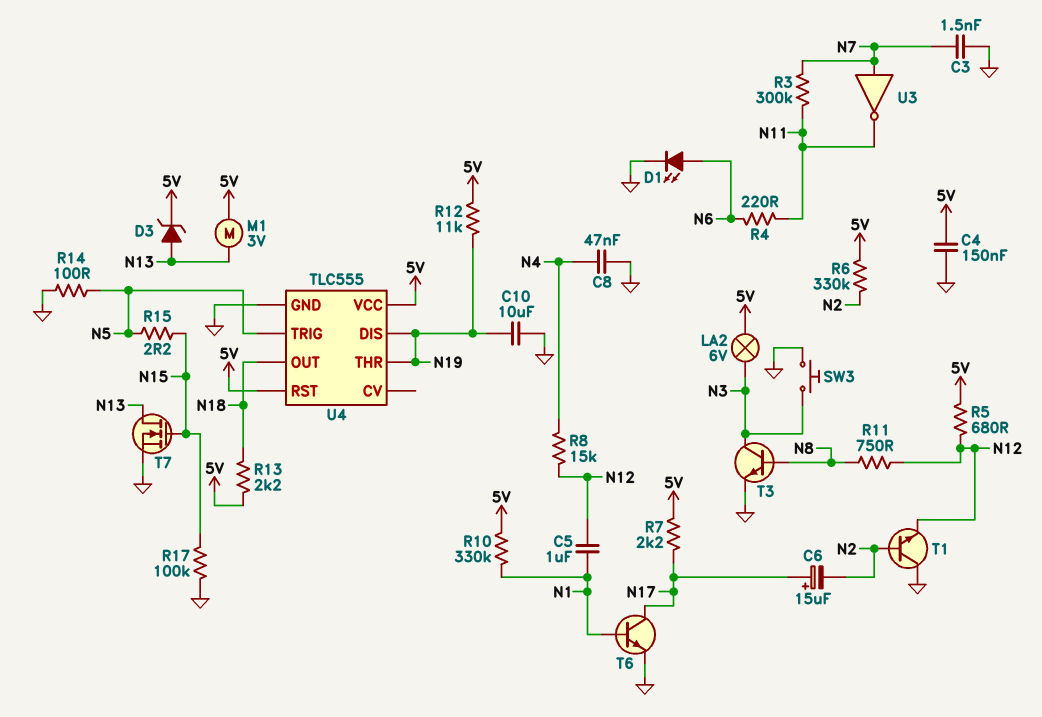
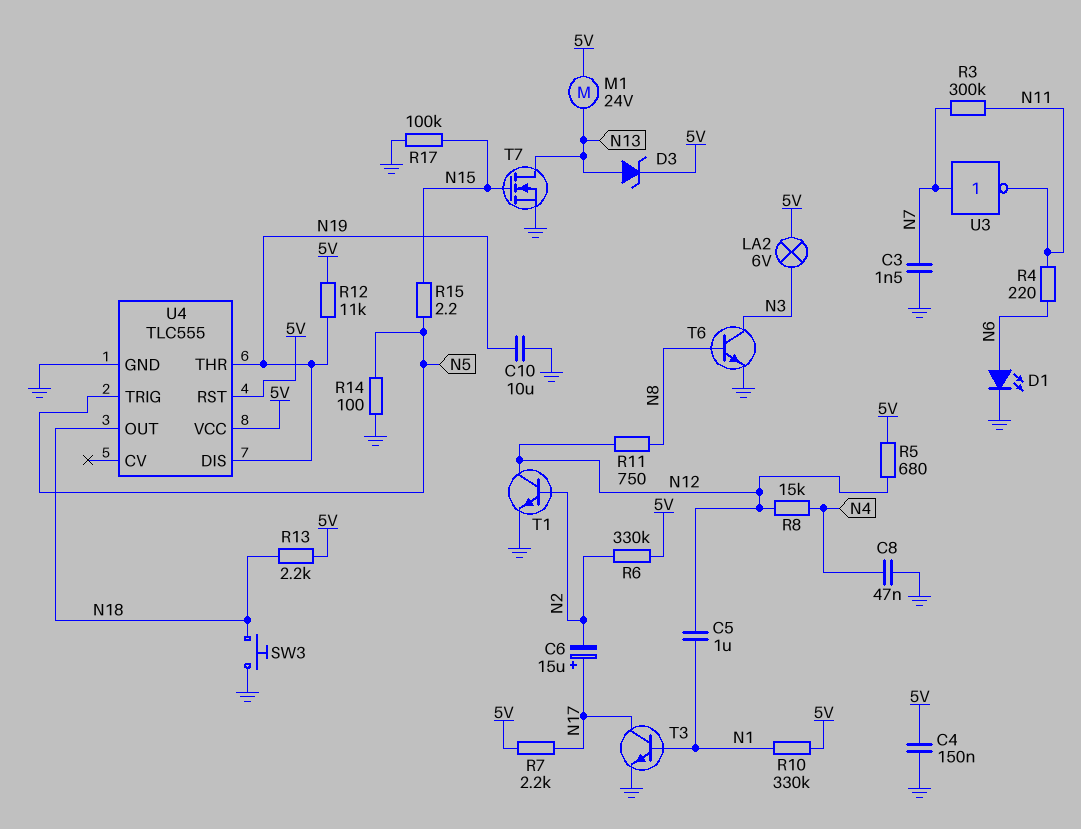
M1: motor 3V (5V, N13) -> motor 24V (5V, N13)
SW3: button (GND, N3) -> button (GND, N18)
T1: NPN (B N2, C GND, E N12) -> NPN (B N2, C N12, E GND)
T3: NPN (B N8, C N3, E GND) -> NPN (B N1, C N17, E GND)
T6: NPN (B N1, C N17, E GND) -> NPN (B N8, C N3, E GND)

